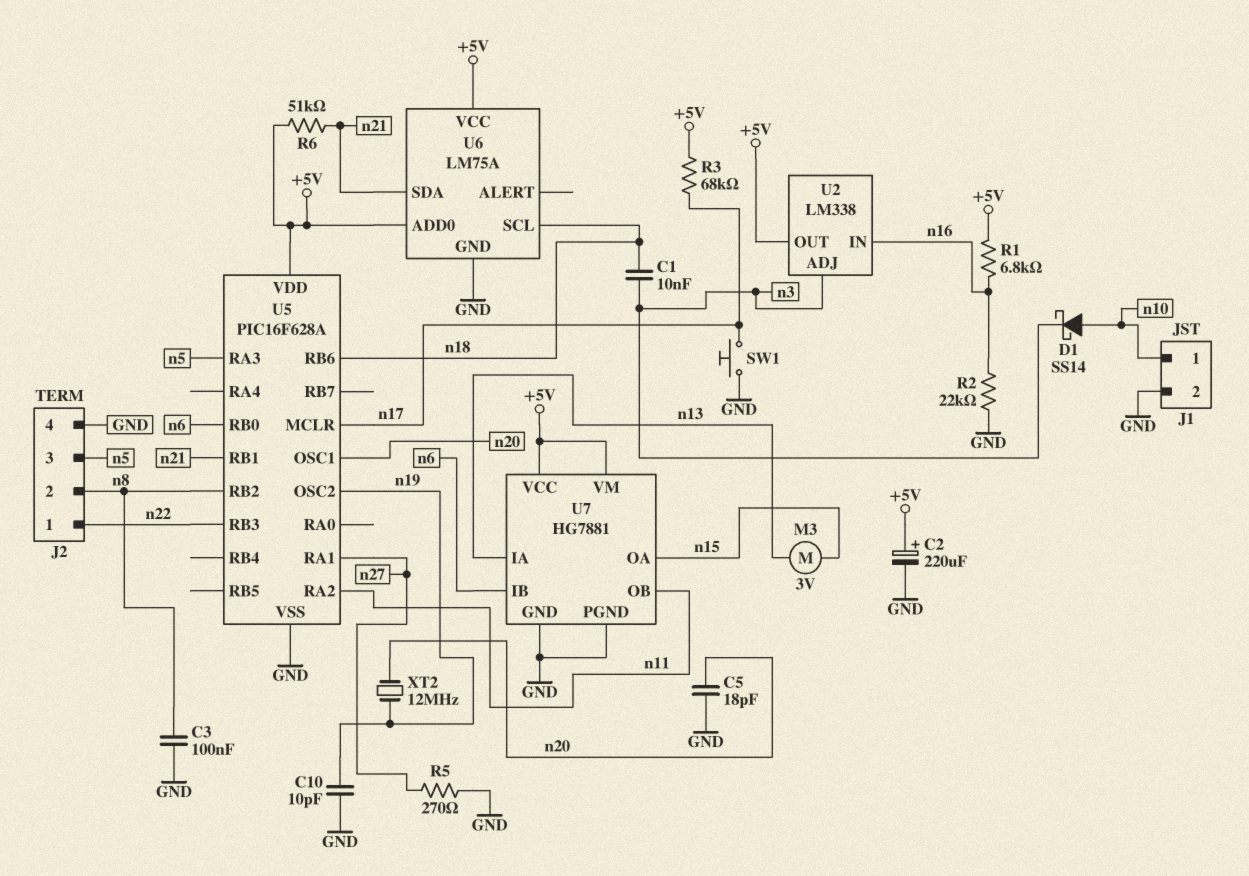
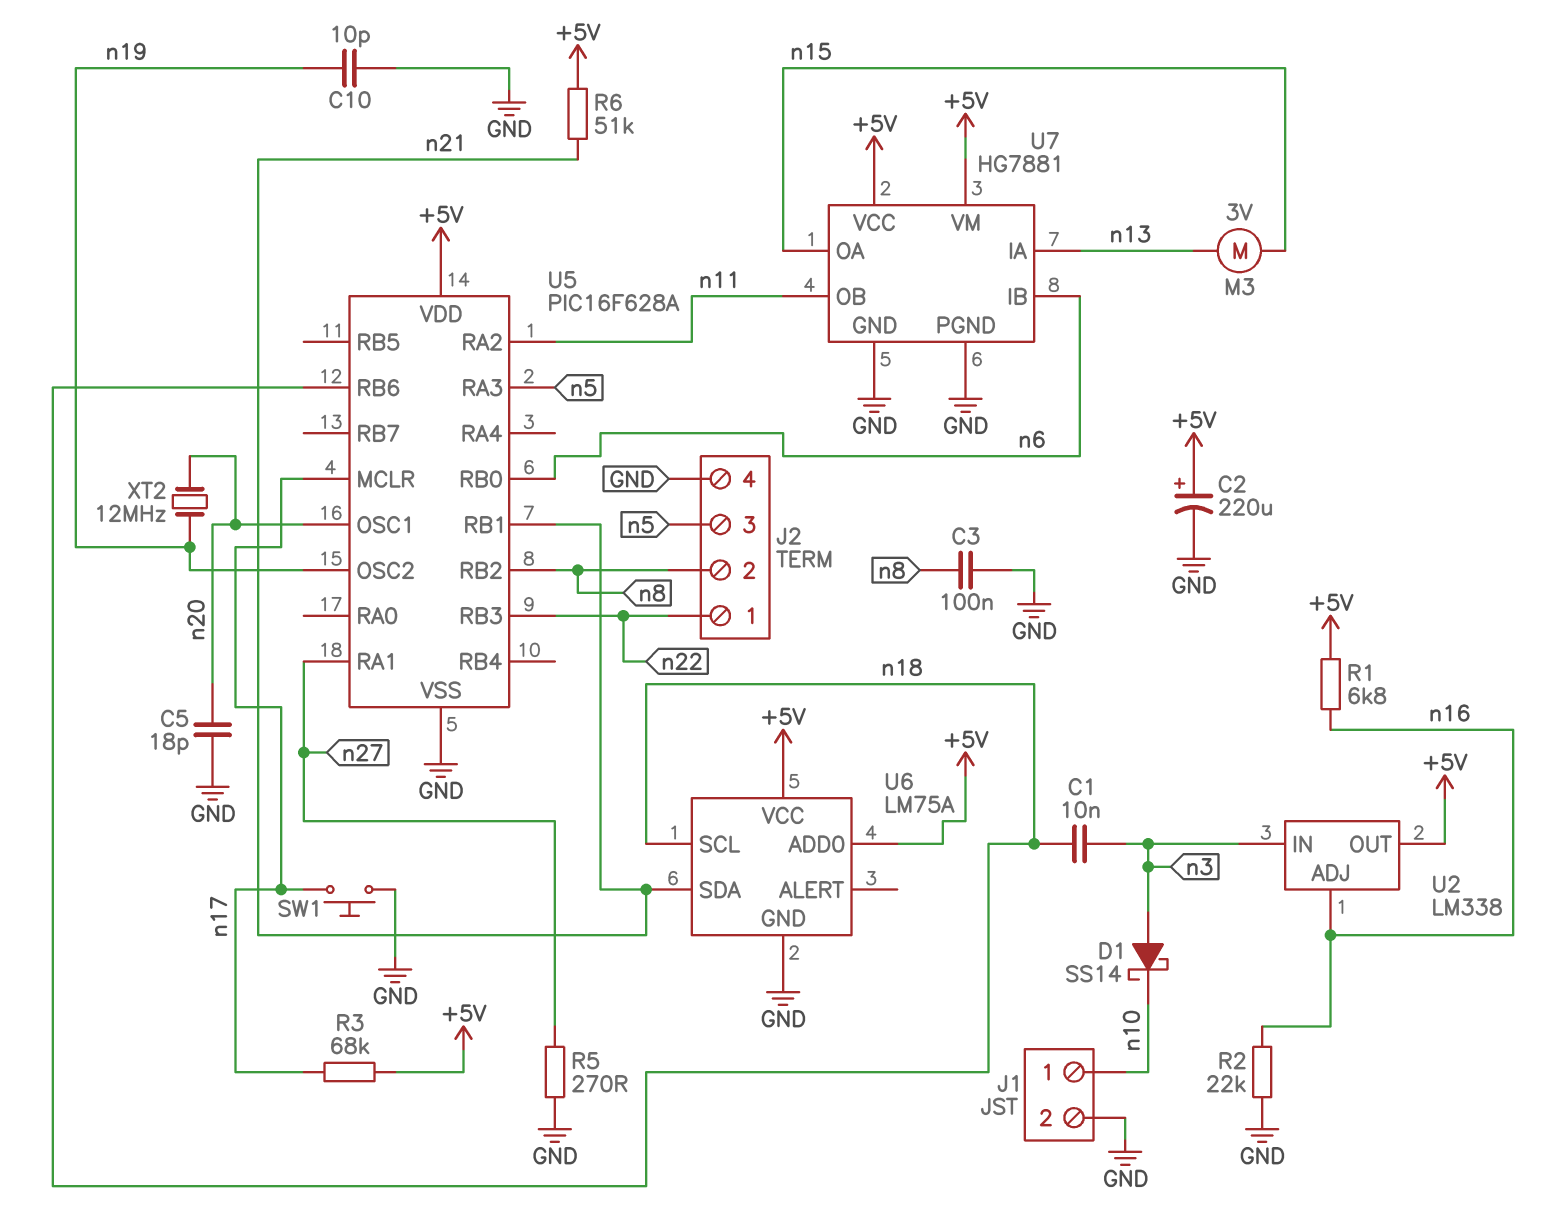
D1: schottky SS14 (A n10, K n3) -> schottky SS14 (A n3, K n10)
U2 pin ADJ: n3 -> n16
U2 pin IN: n16 -> n3

